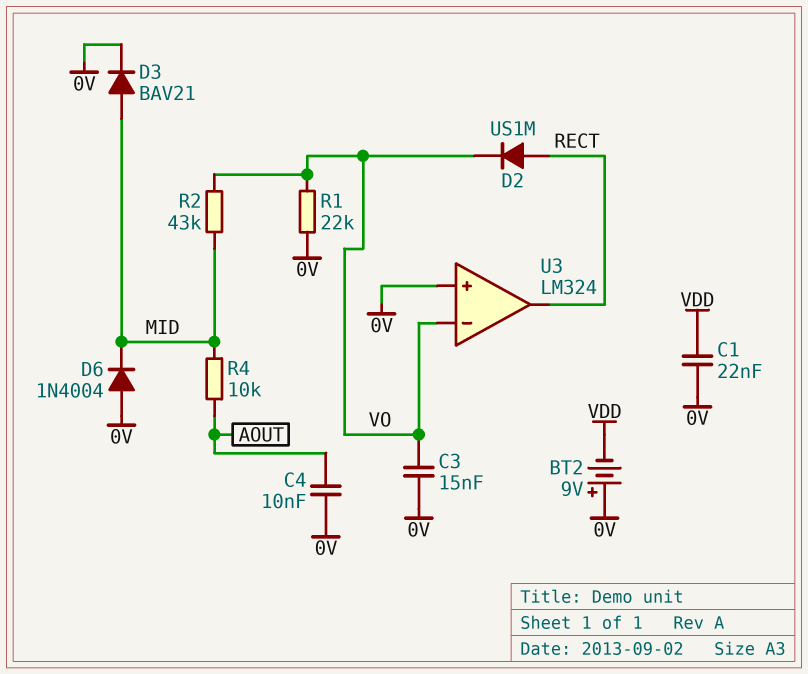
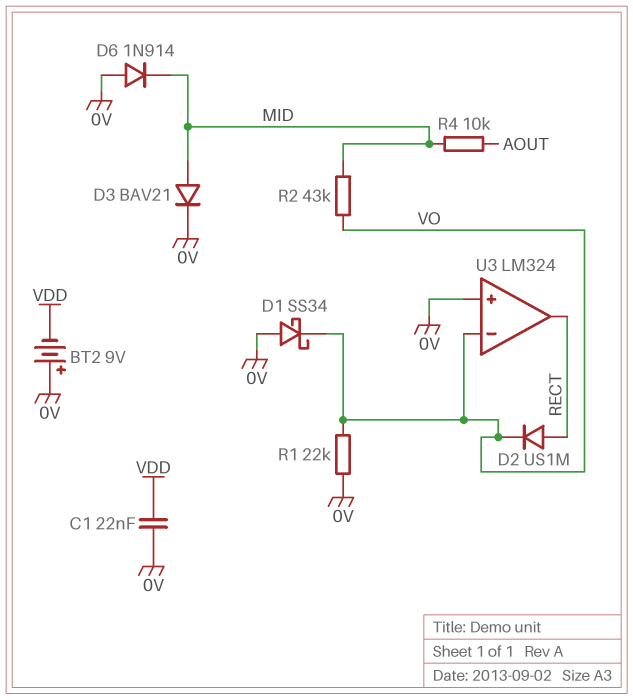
C3: 15nF (0V, VO) -> none
C4: 10nF (0V, AOUT) -> none
D1: none -> schottky SS34 (A 0V, K VO)
D6: diode 1N4004 (A 0V, K MID) -> diode 1N914 (A 0V, K MID)

